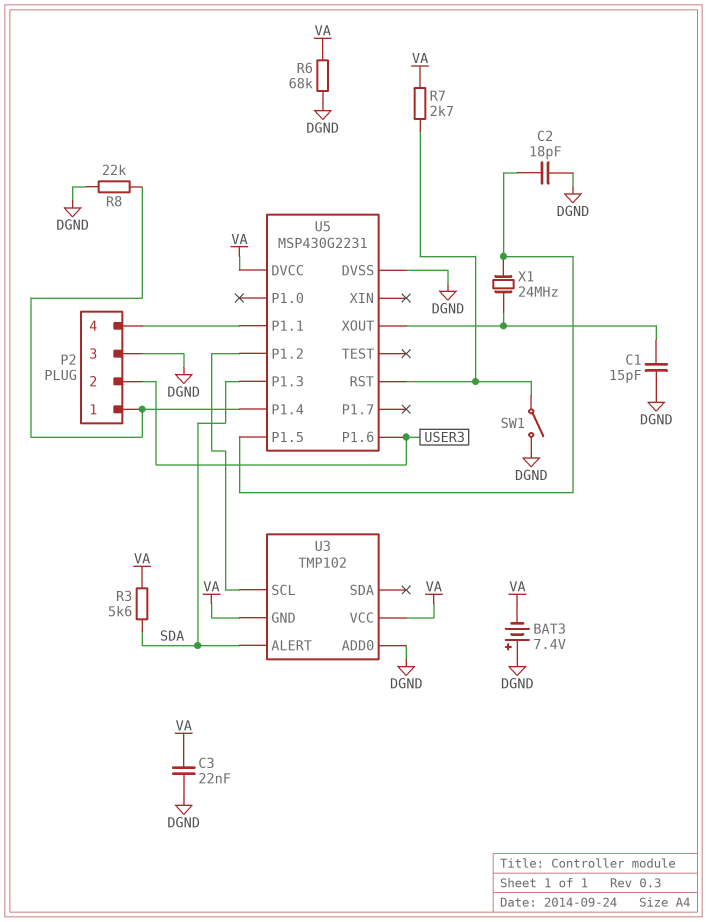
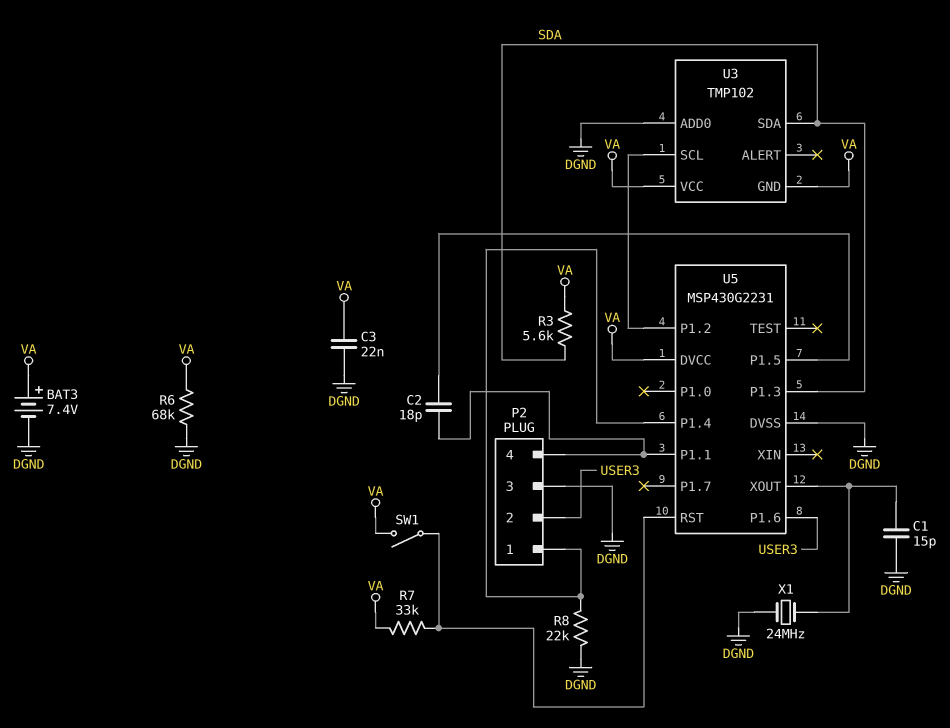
BAT3: 7.4V (plus DGND, minus VA) -> 7.4V (plus VA, minus DGND)
C2: 18pF (DGND, U5/P1.5) -> 18pF (P2/4, U5/P1.5)
R7: 2.7k (U5/RST, VA) -> 33k (U5/RST, VA)
SW1: switch (DGND, U5/RST) -> switch (U5/RST, VA)
U3 pin ALERT: SDA -> none
U3 pin SDA: none -> SDA
X1: 24MHz (U5/P1.5, U5/XOUT) -> 24MHz (DGND, U5/XOUT)

